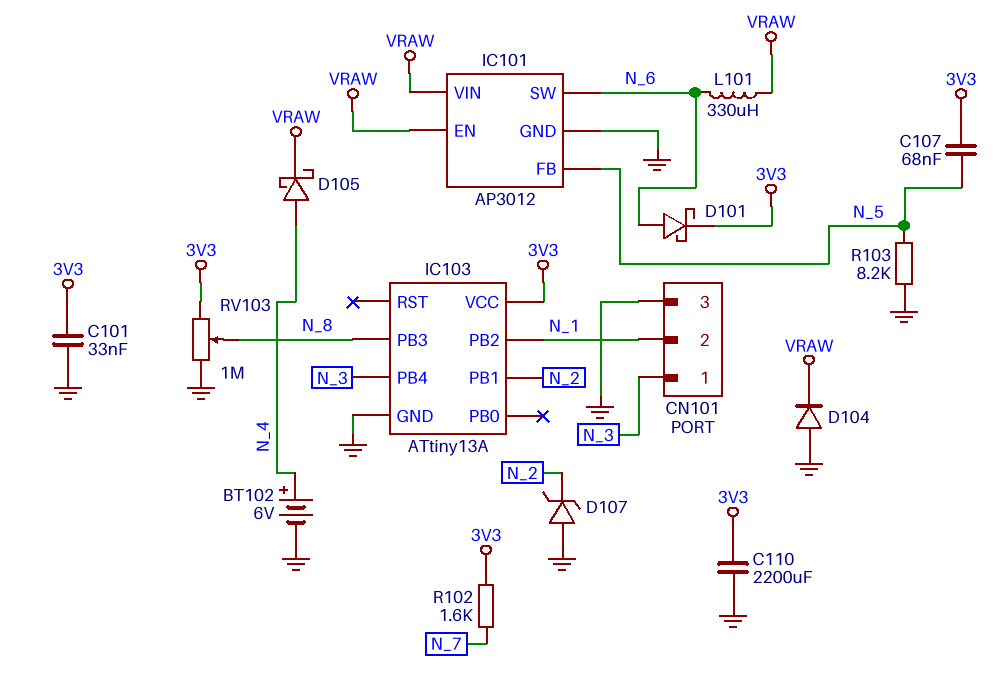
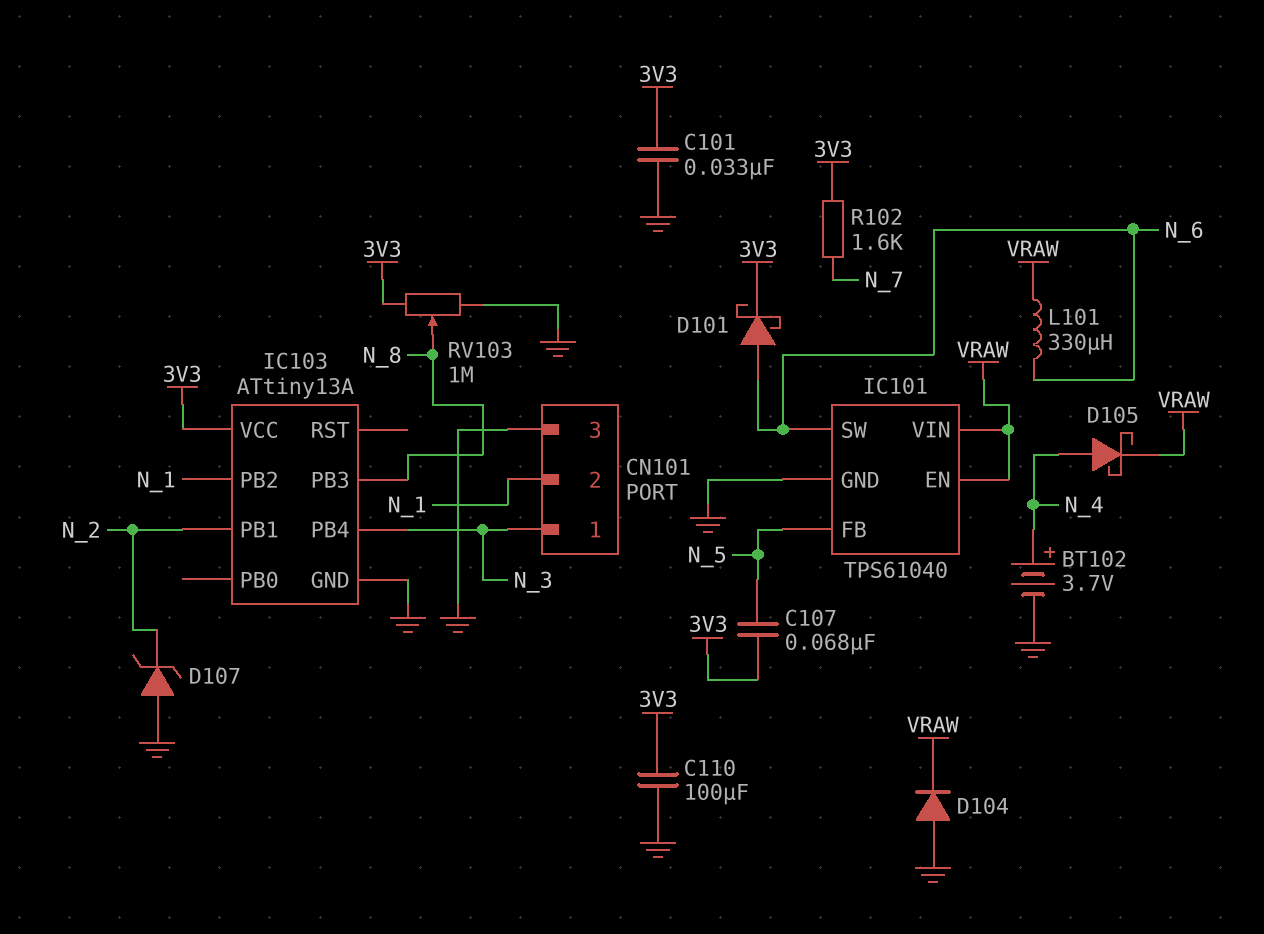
BT102: 6V (plus N_4, minus GND) -> 3.7V (plus N_4, minus GND)
C110: 2200uF (3V3, GND) -> 100uF (3V3, GND)
IC101: AP3012 -> TPS61040
R103: 8.2k (GND, N_5) -> none

